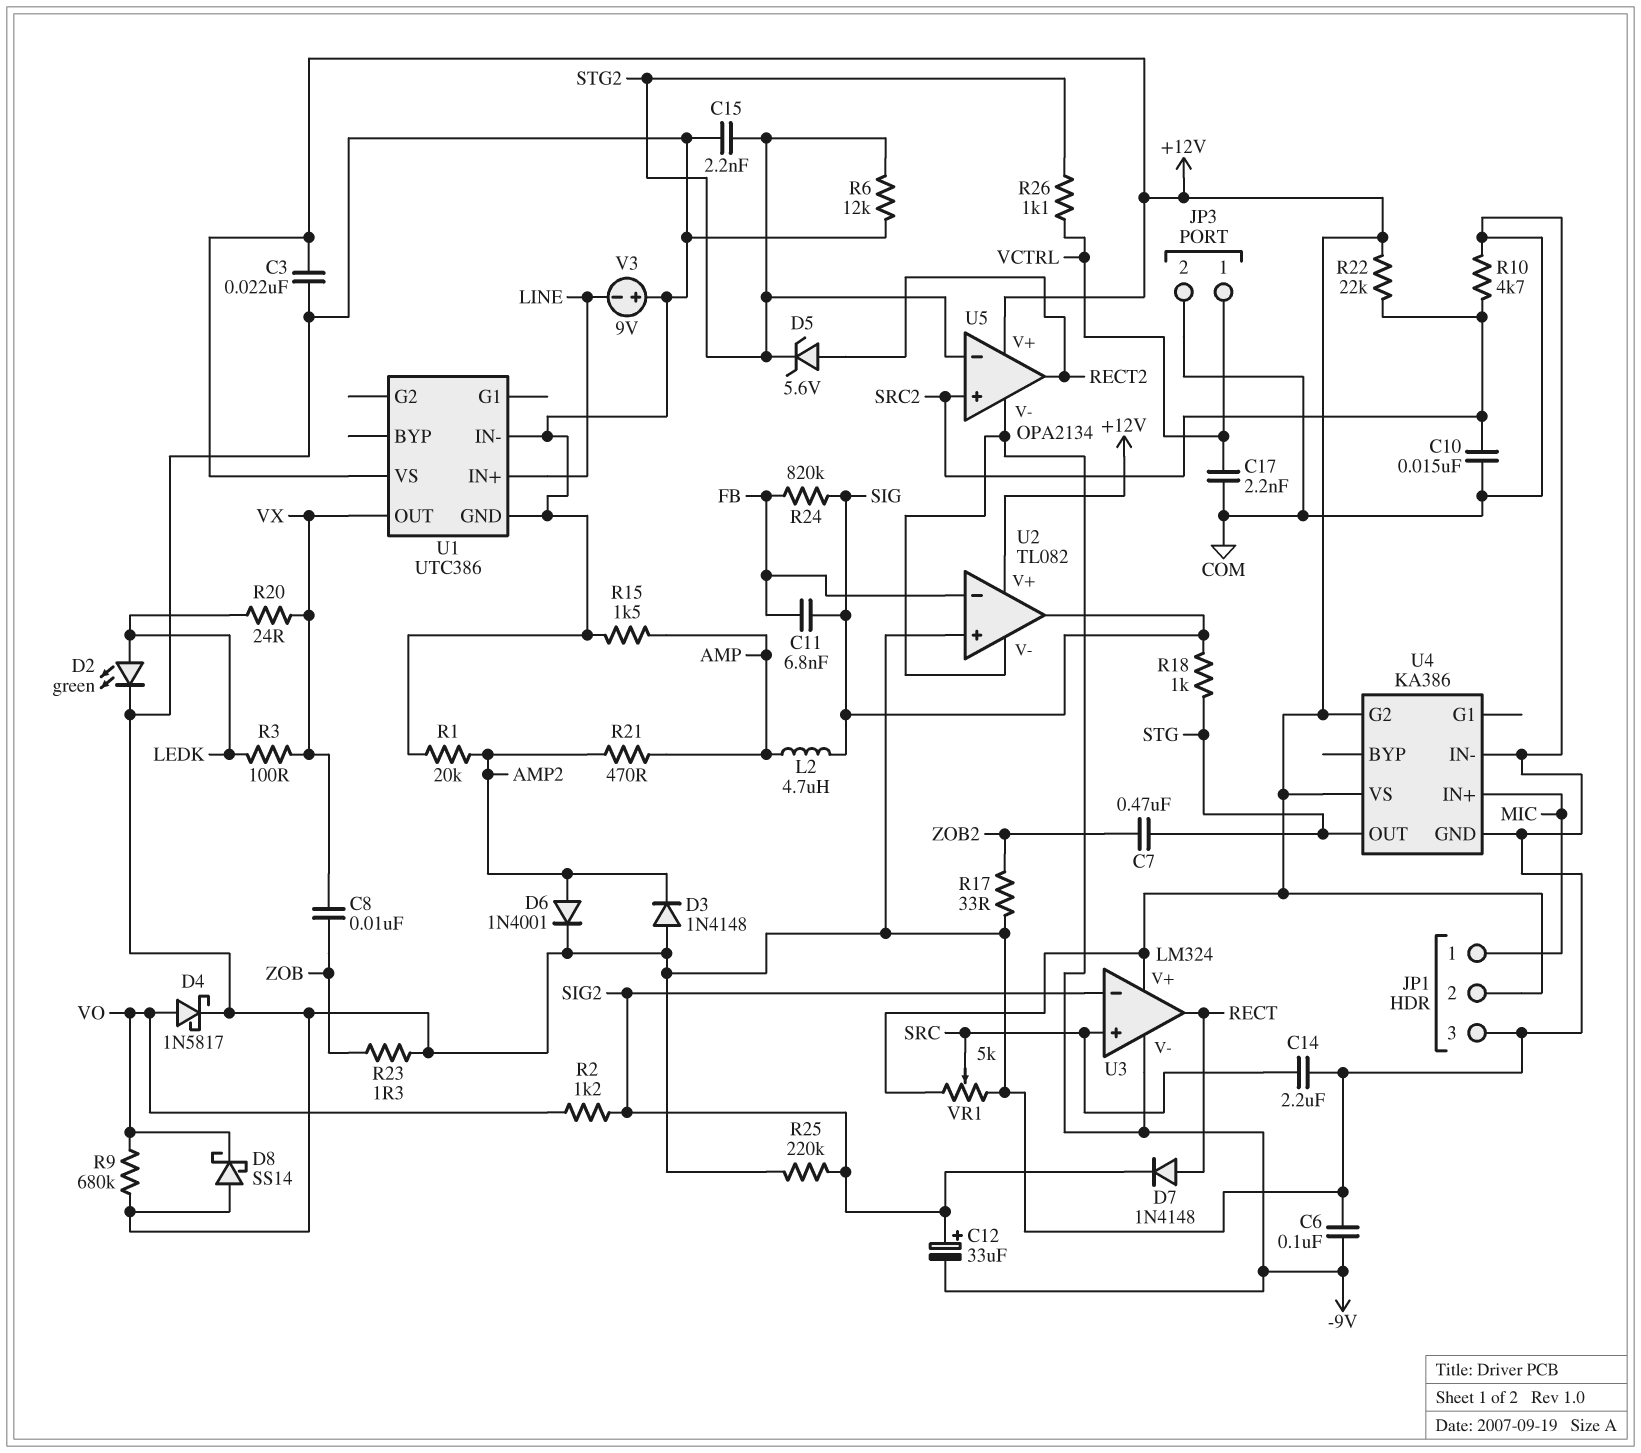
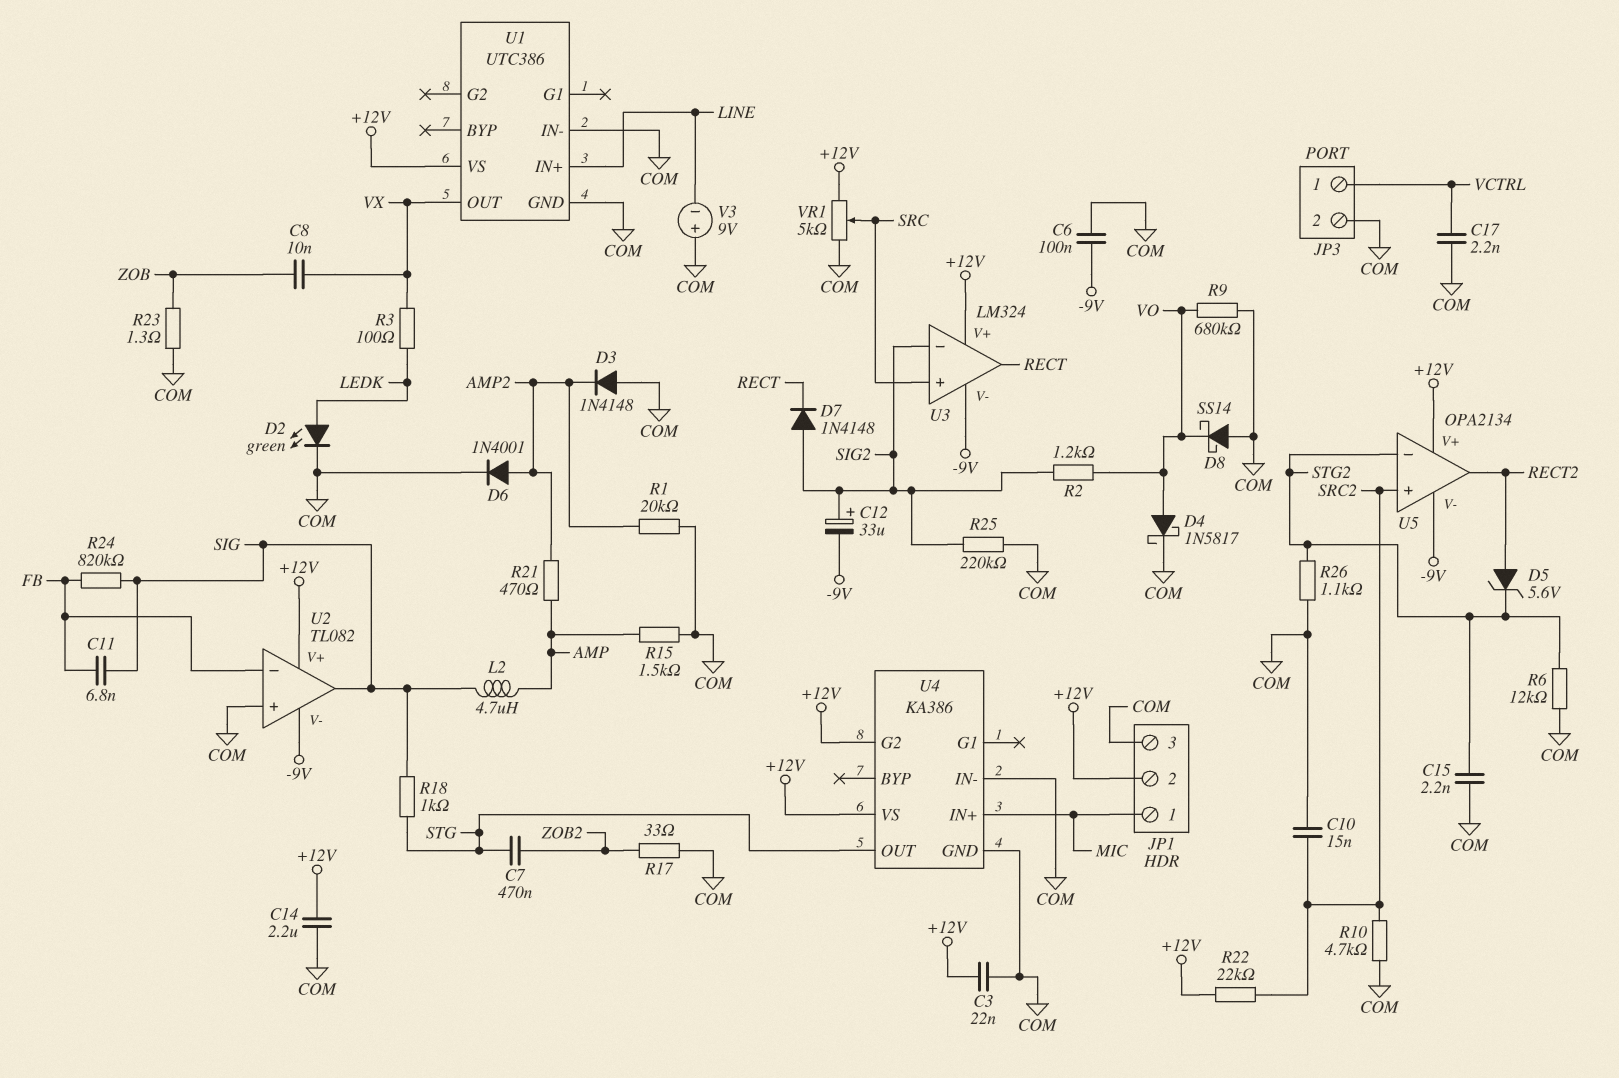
C14: 2.2uF (COM, SRC) -> 2.2uF (+12V, COM)
D7: diode 1N4148 (A RECT, K SIG2) -> diode 1N4148 (A SIG2, K RECT)
R20: 24 (LEDK, VX) -> none
R26: 1.1k (STG2, VCTRL) -> 1.1k (COM, STG2)

